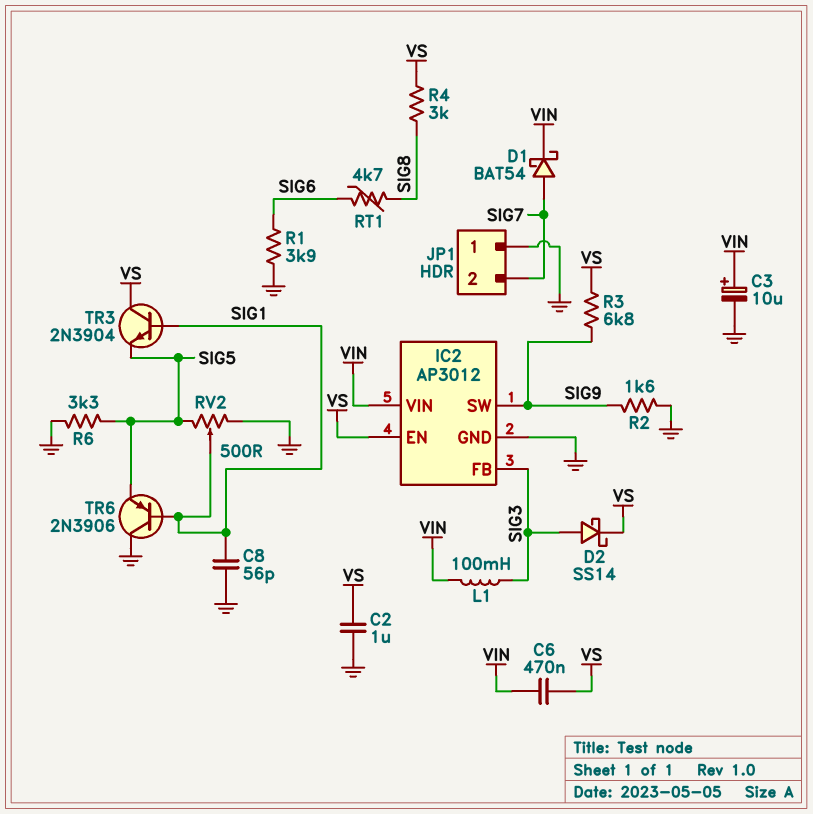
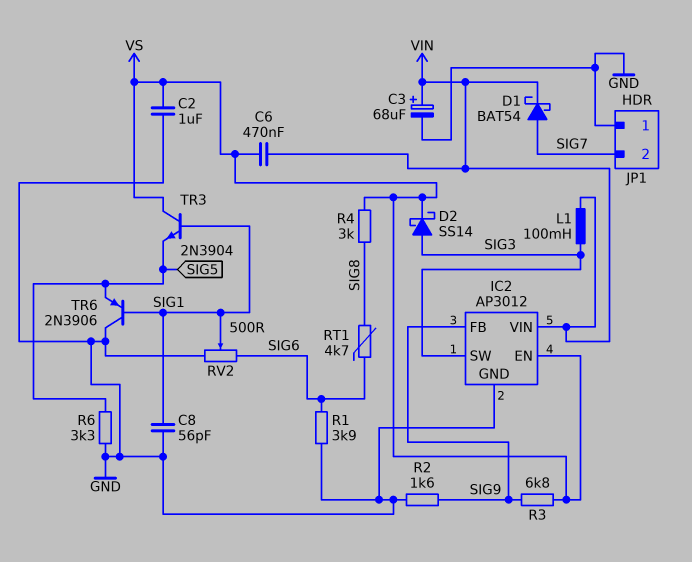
C3: 10uF (plus VIN, minus GND) -> 68uF (plus VIN, minus GND)
IC2 pin FB: SIG3 -> SIG9
IC2 pin SW: SIG9 -> SIG3
RV2: 500 (GND, SIG5, wiper SIG1) -> 500 (GND, SIG6, wiper SIG1)

